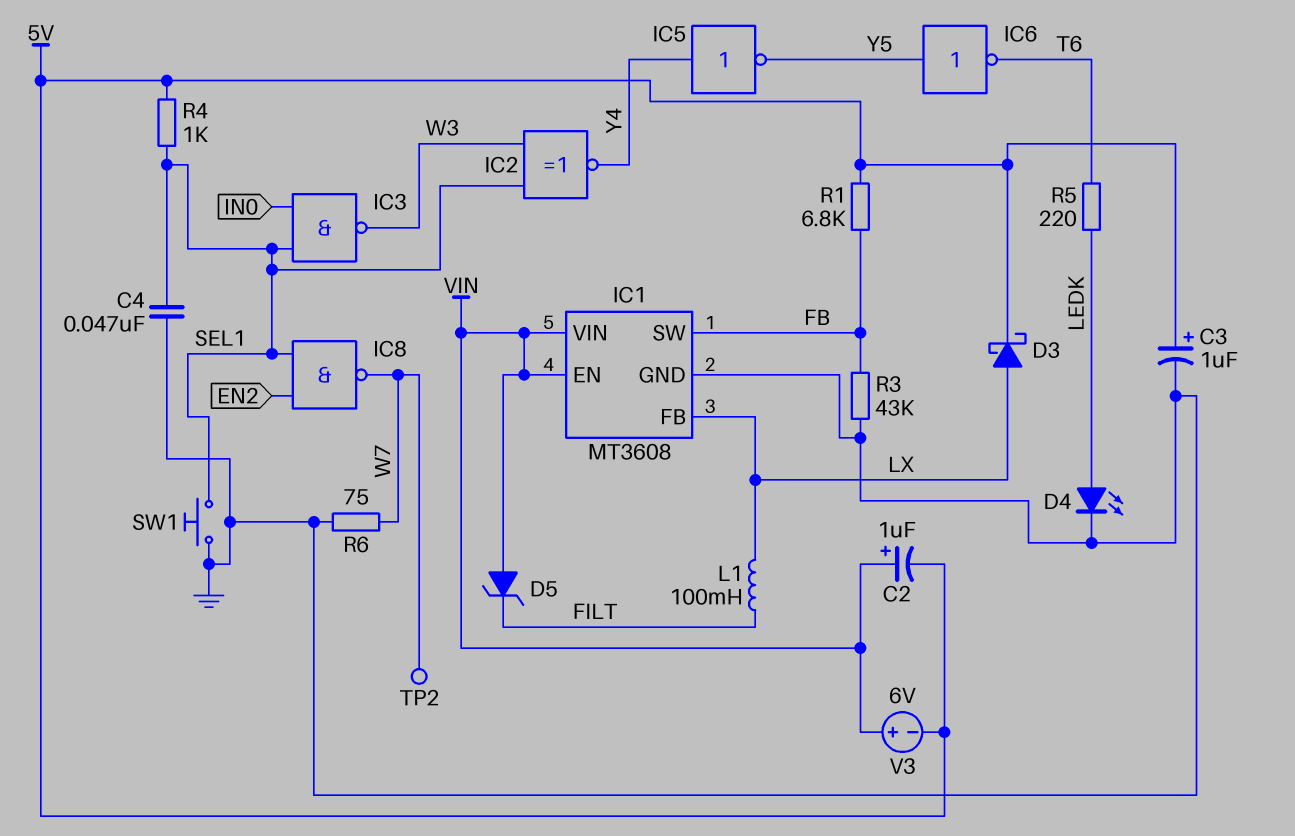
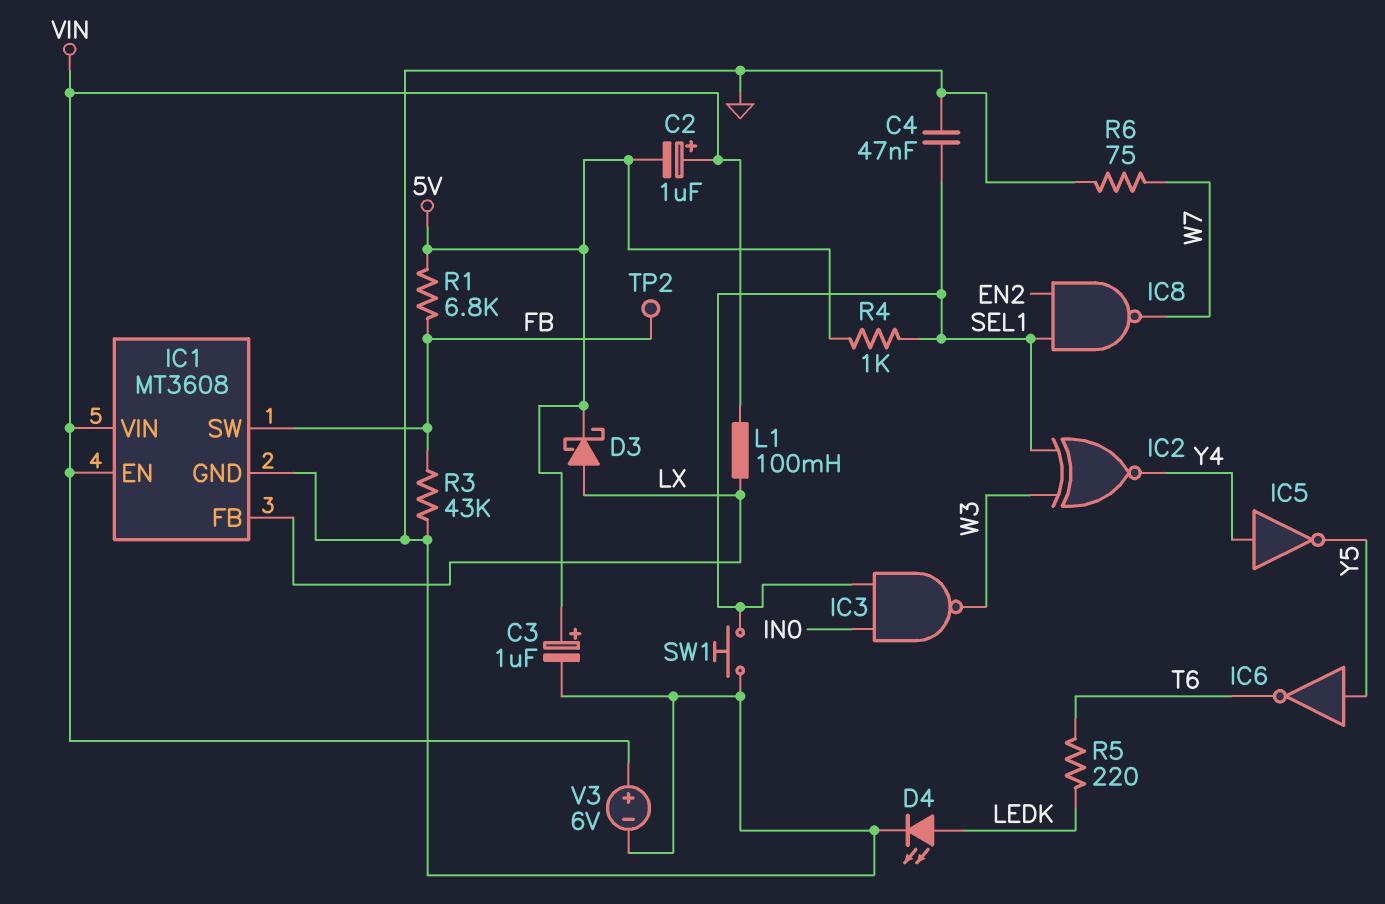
D5: zener (A VIN, K FILT) -> none
L1: 100mH (FILT, LX) -> 100mH (LX, VIN)
TP2: test point (W7) -> test point (FB)
V3: 6V (plus VIN, minus 5V) -> 6V (plus VIN, minus GND)

